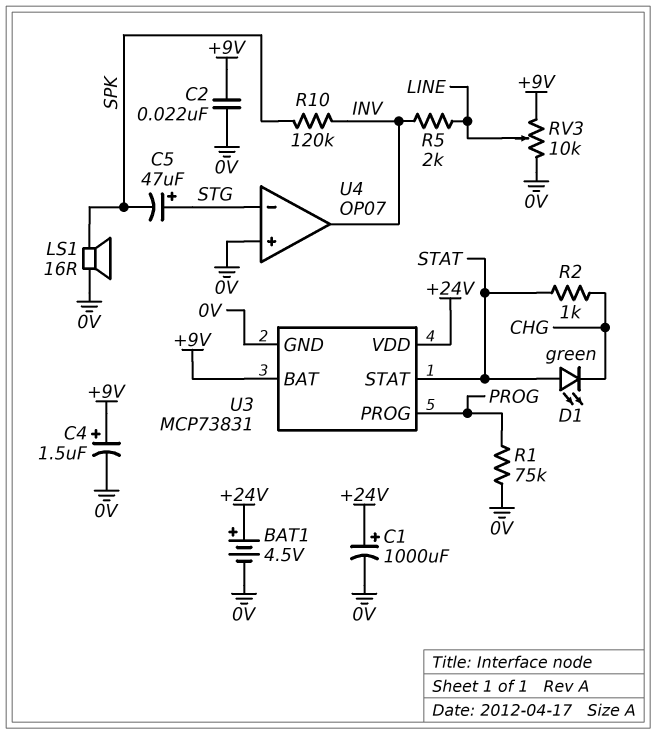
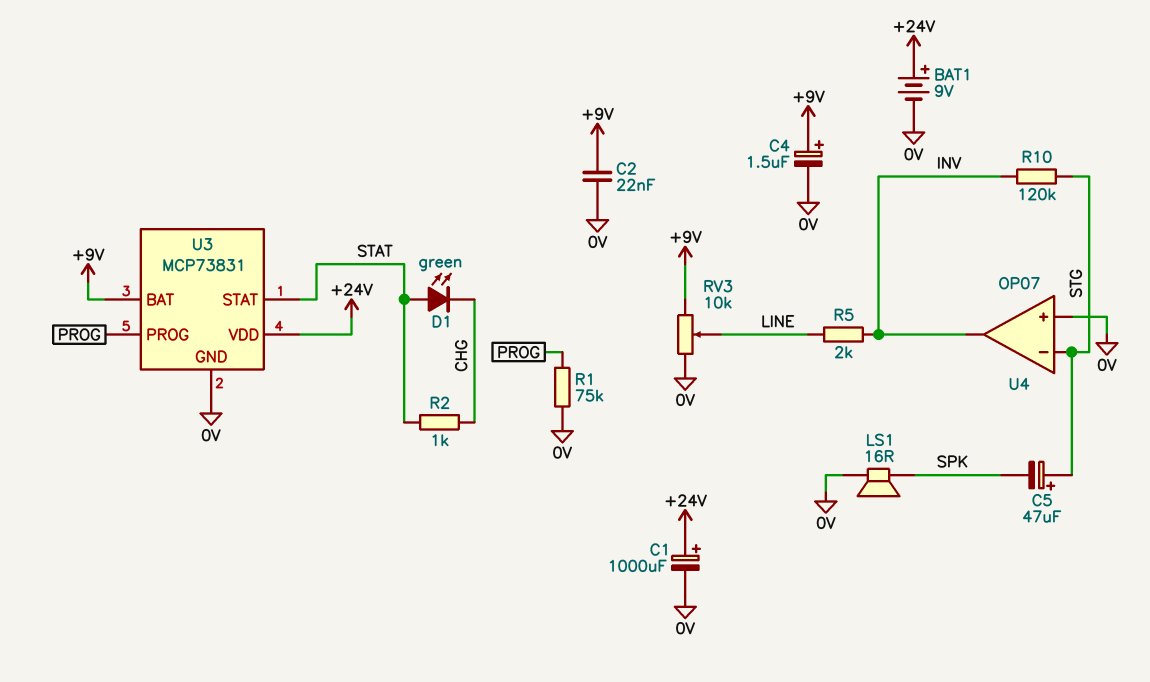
BAT1: 4.5V (plus +24V, minus 0V) -> 9V (plus +24V, minus 0V)
R10: 120k (INV, SPK) -> 120k (INV, STG)

